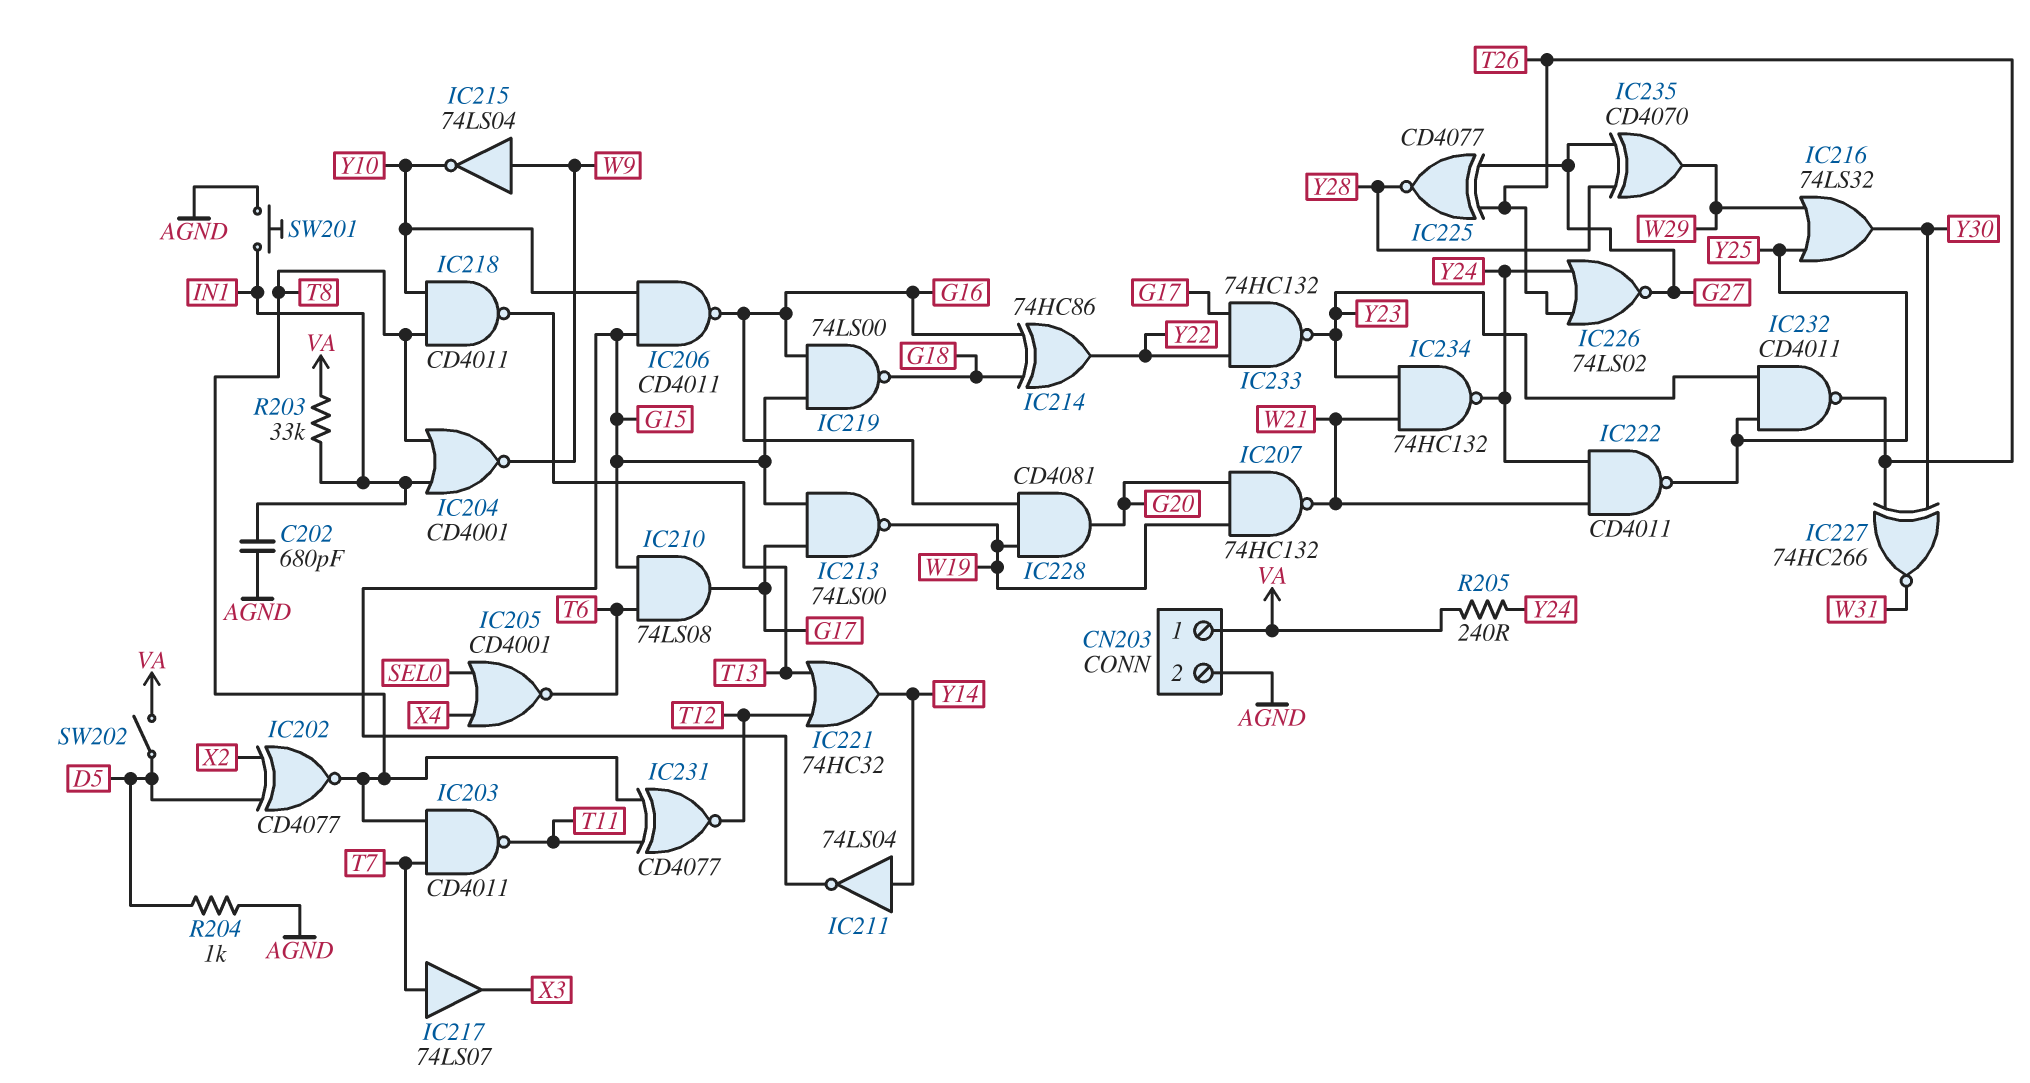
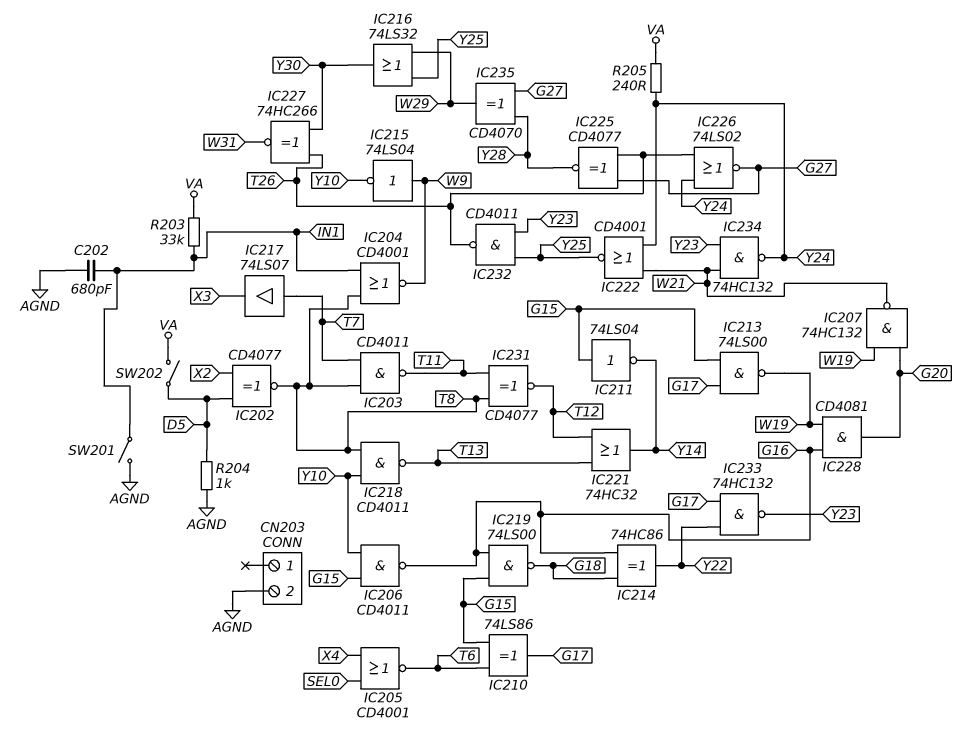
CN203 pin 1: VA -> none
IC210: AND 74LS08 (in G15, in T6, out G17) -> XOR 74LS86 (in G15, in T6, out G17)
IC211: NOT 74LS04 (in Y14, out G15) -> NOT 74LS04 (in G15, out Y14)
IC222: NAND CD4011 (in W21, in Y24, out Y25) -> NOR CD4001 (in W21, in Y24, out Y25)
SW201: button (AGND, IN1) -> switch (AGND, IN1)

